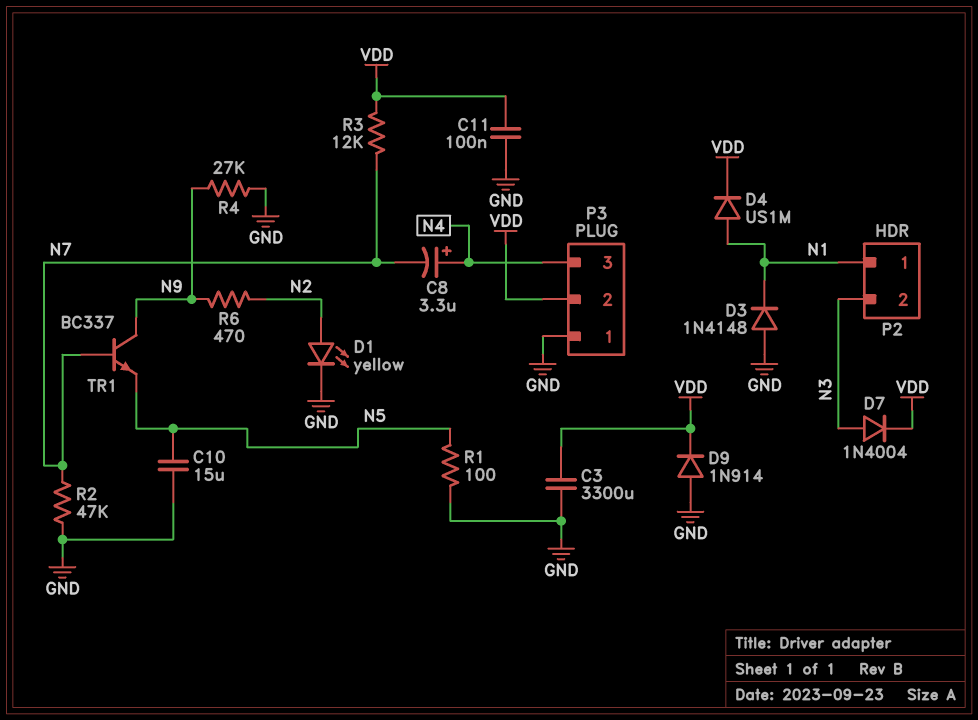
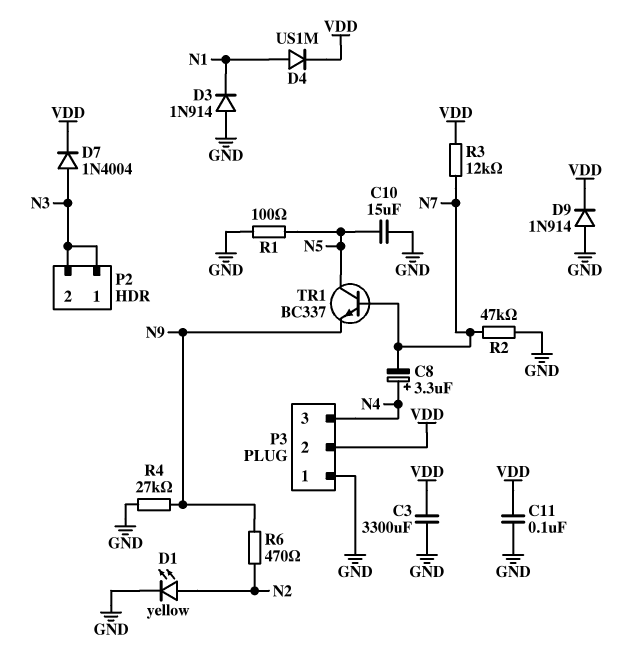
D3: diode 1N4148 (A GND, K N1) -> diode 1N914 (A GND, K N1)
P2 pin 1: N1 -> N3
TR1: NPN BC337 (B N7, C N9, E N5) -> NPN BC337 (B N7, C N5, E N9)

